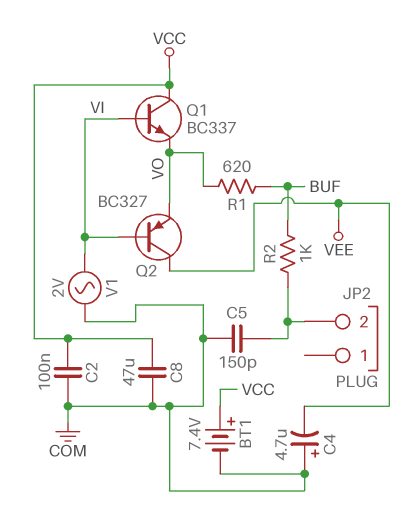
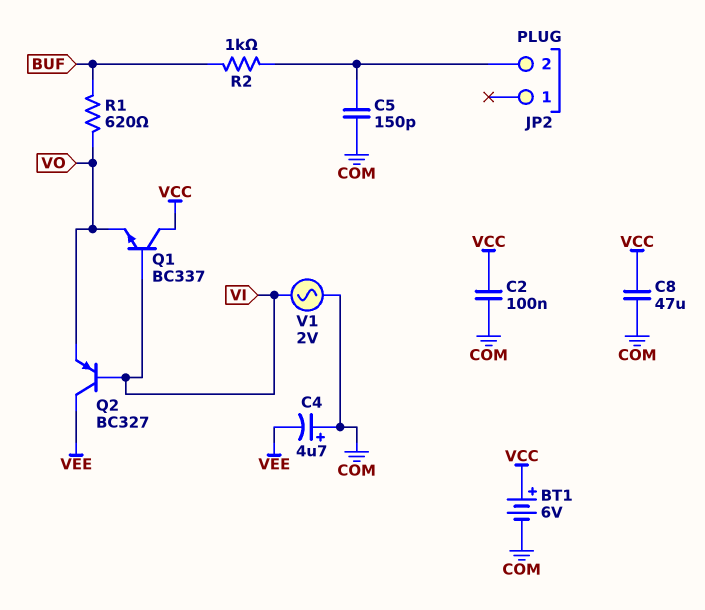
BT1: 7.4V (plus VCC, minus COM) -> 6V (plus VCC, minus COM)

